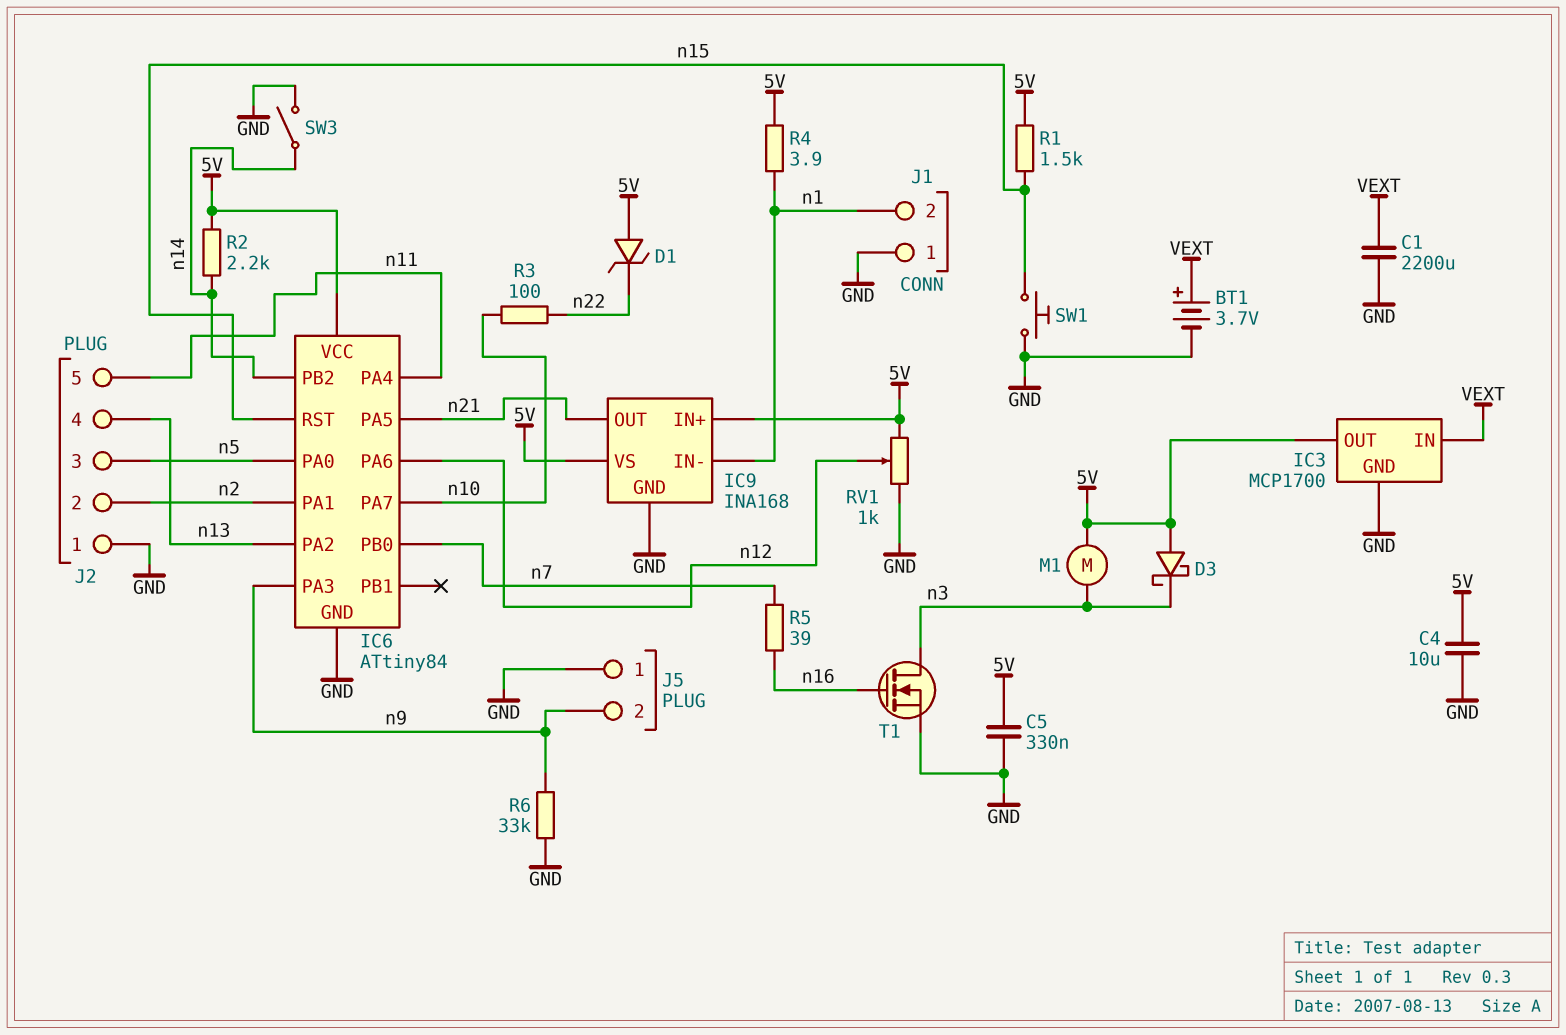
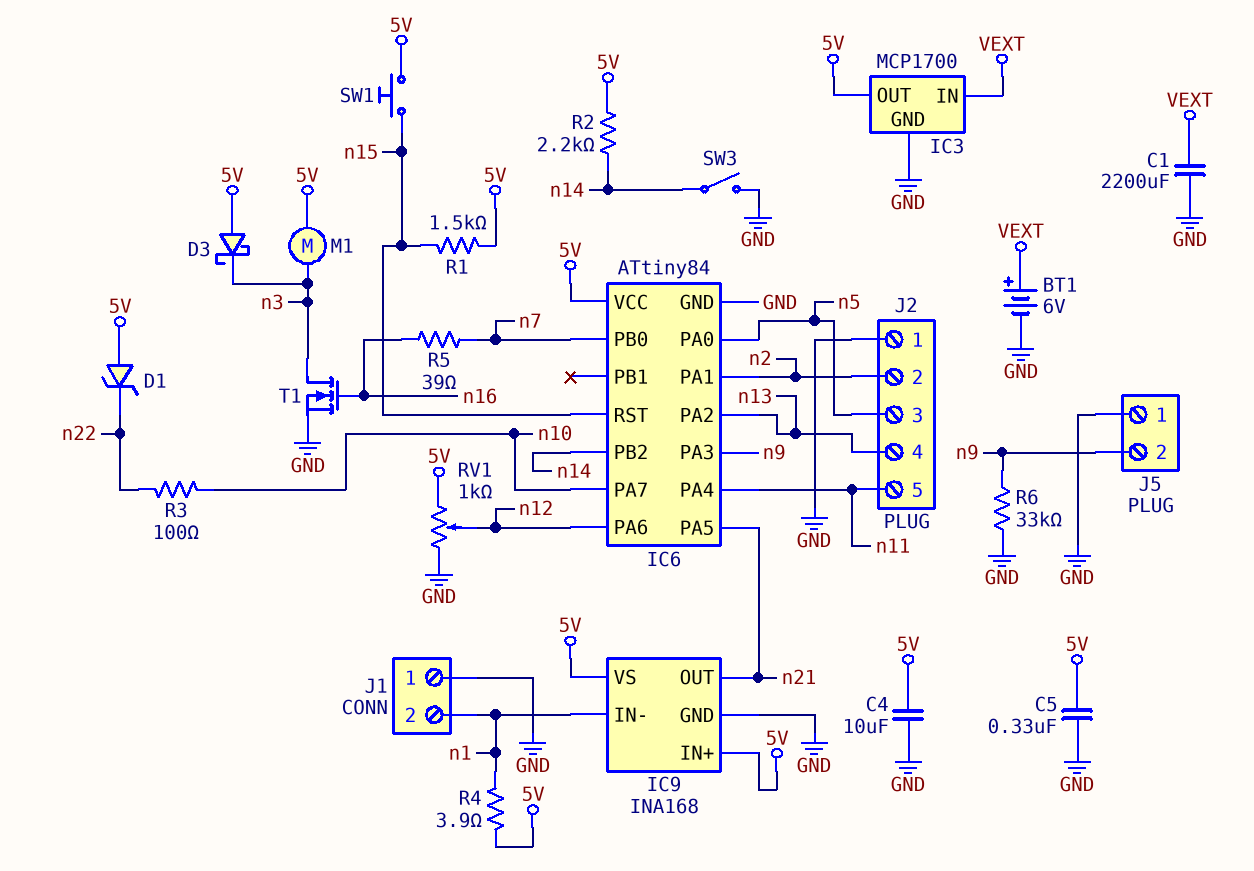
BT1: 3.7V (plus VEXT, minus GND) -> 6V (plus VEXT, minus GND)
SW1: button (GND, n15) -> button (5V, n15)

